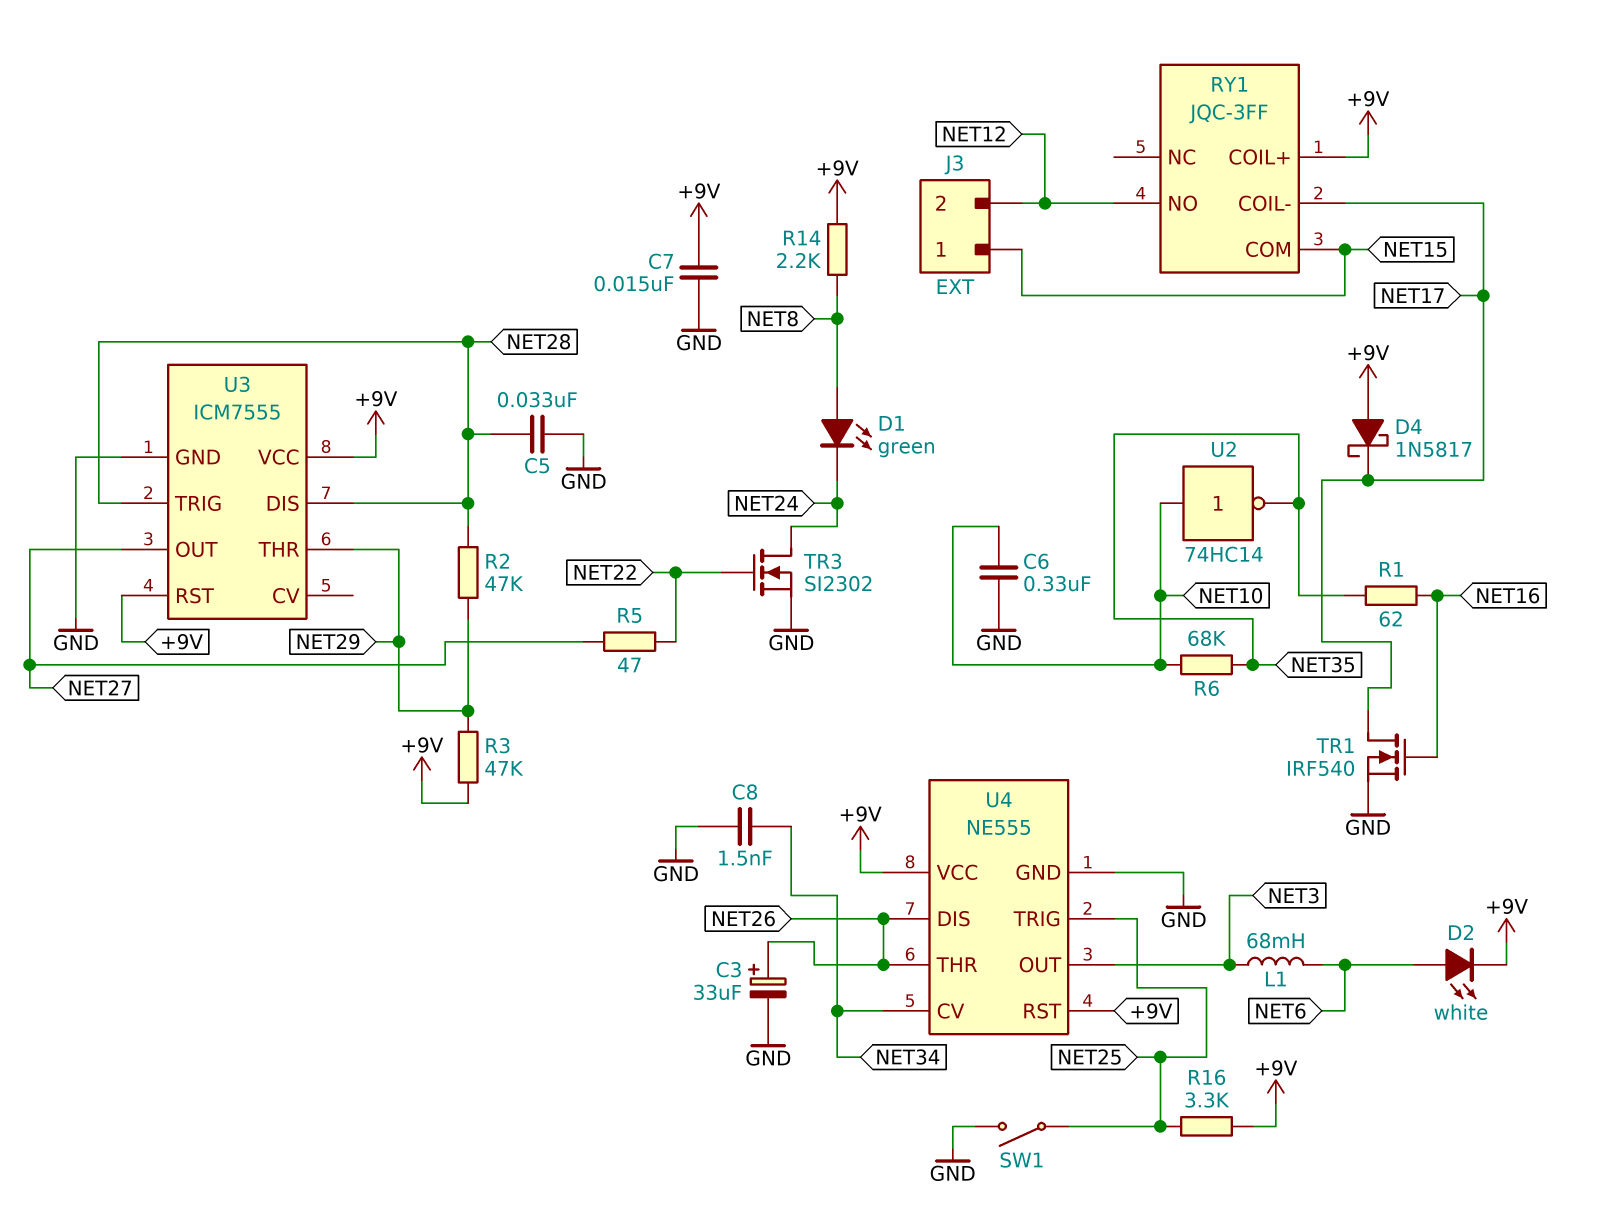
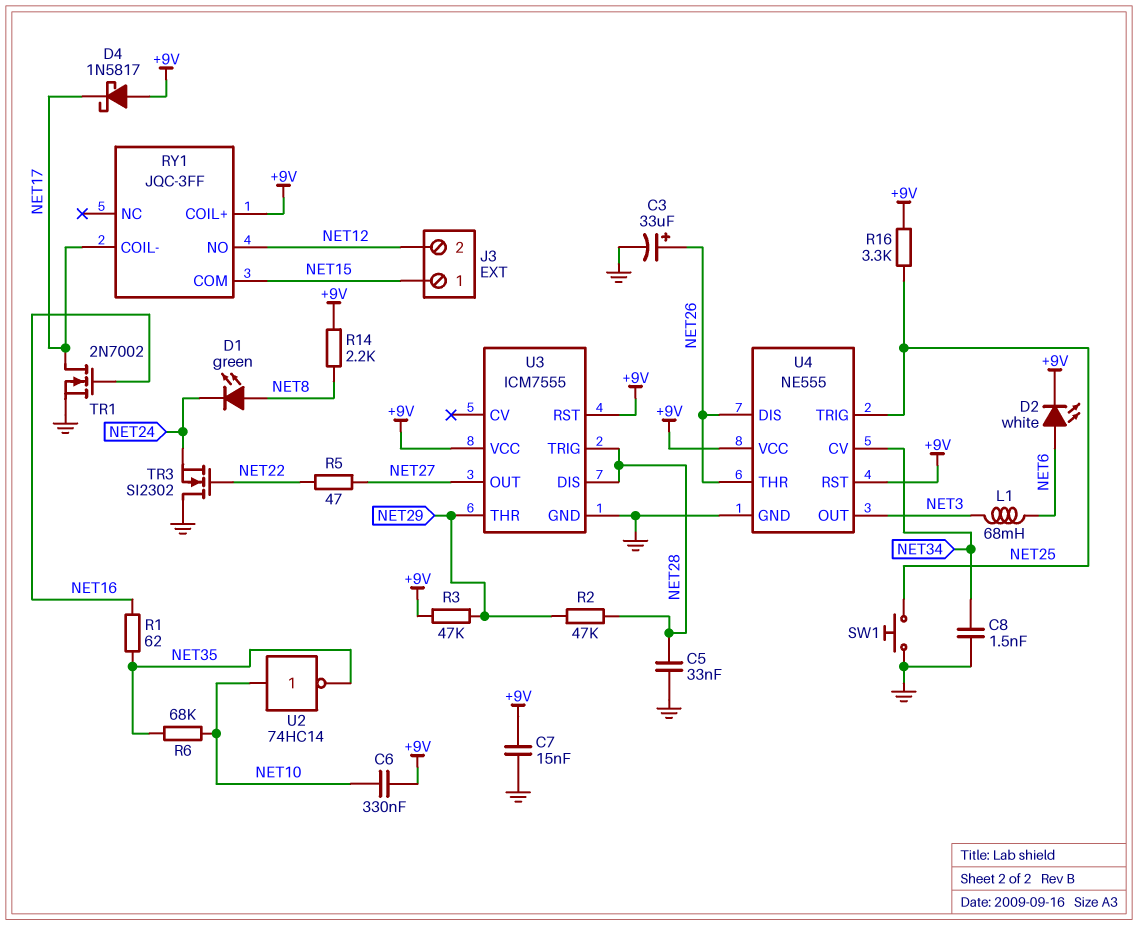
C6: 330nF (GND, NET10) -> 330nF (+9V, NET10)
SW1: switch (GND, NET25) -> button (GND, NET25)
TR1: NMOS IRF540 (G NET16, D NET17, S GND) -> NMOS 2N7002 (G NET16, D NET17, S GND)
TR3: NMOS SI2302 (G NET22, D NET24, S GND) -> NMOS SI2302 (G NET22, D GND, S NET24)

